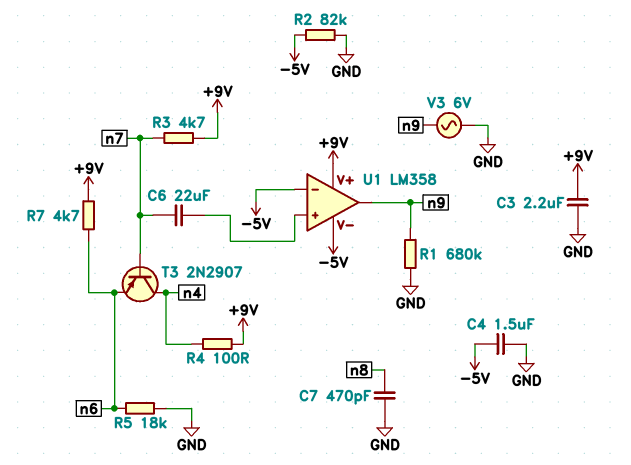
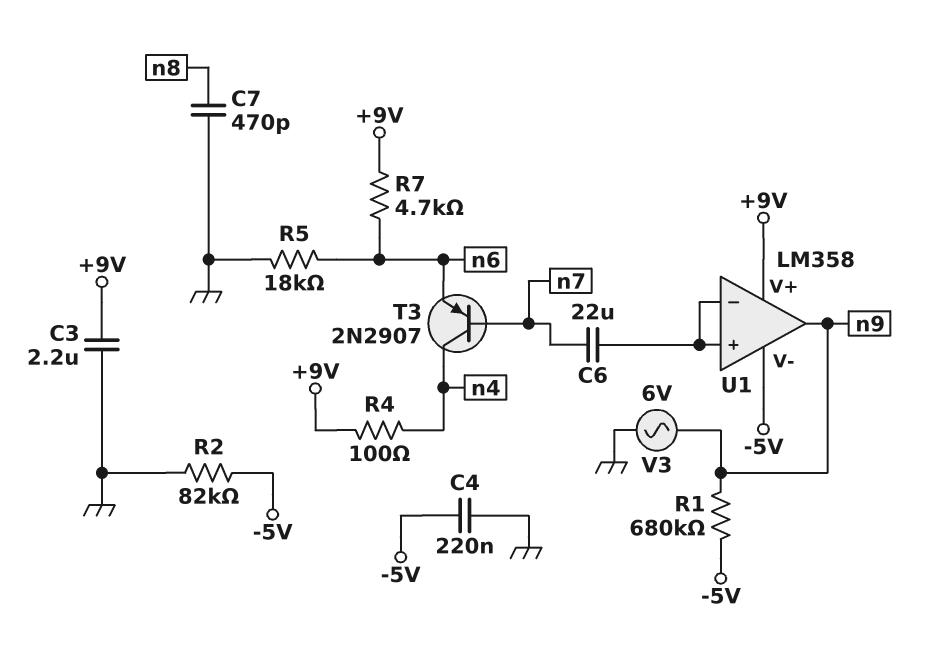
C4: 1.5uF (-5V, GND) -> 220nF (-5V, GND)
R1: 680k (GND, n9) -> 680k (-5V, n9)
R3: 4.7k (+9V, n7) -> none
U1 pin in-: -5V -> U1/in+

